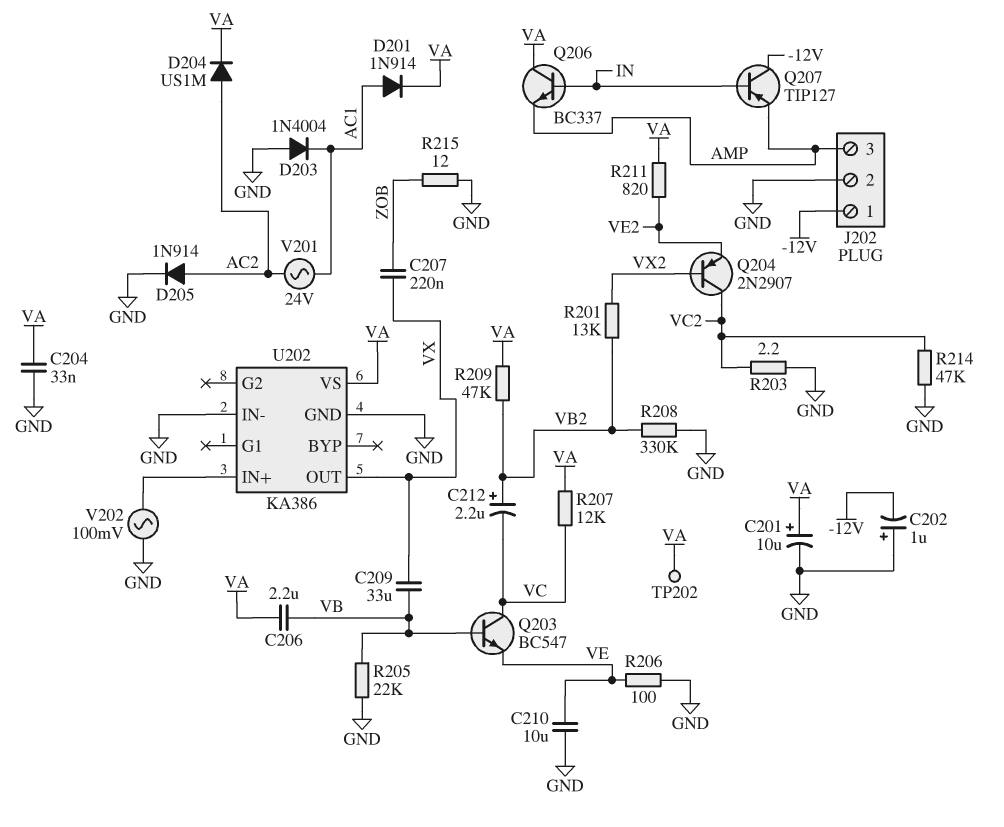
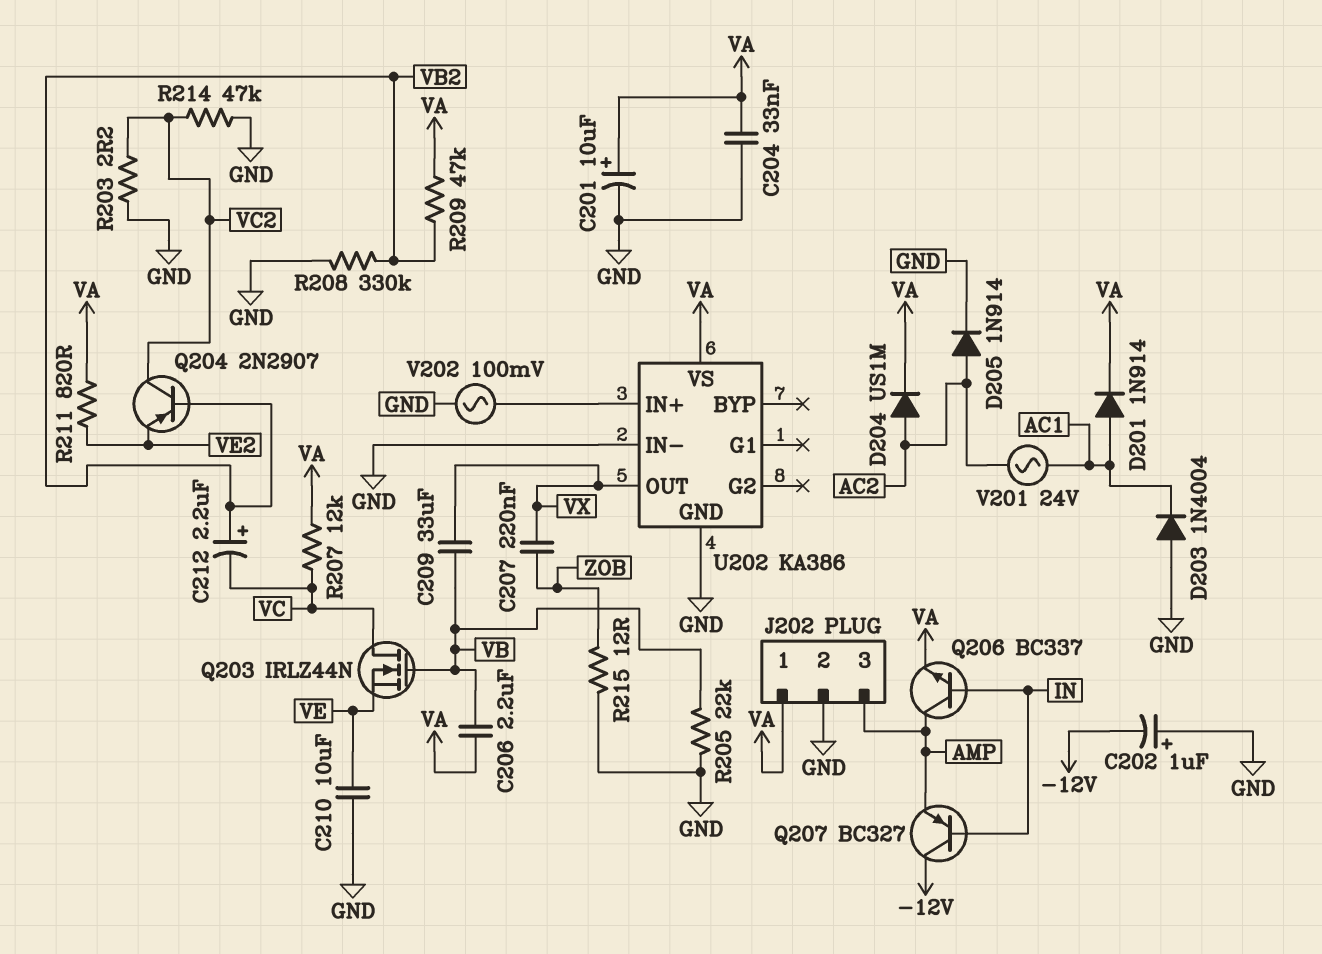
J202 pin 1: -12V -> VA
Q203: NPN BC547 (B VB, C VC, E VE) -> NMOS IRLZ44N (G VB, D VC, S VE)
Q204: PNP 2N2907 (B VX2, C VC2, E VE2) -> PNP 2N2907 (B VB2, C VC2, E VE2)
Q206: NPN BC337 (B IN, C VA, E AMP) -> NPN BC337 (B IN, C AMP, E VA)
Q207: PNP TIP127 (B IN, C -12V, E AMP) -> PNP BC327 (B IN, C -12V, E AMP)
R201: 13k (VB2, VX2) -> none
R206: 100 (GND, VE) -> none
TP202: test point (VA) -> none

